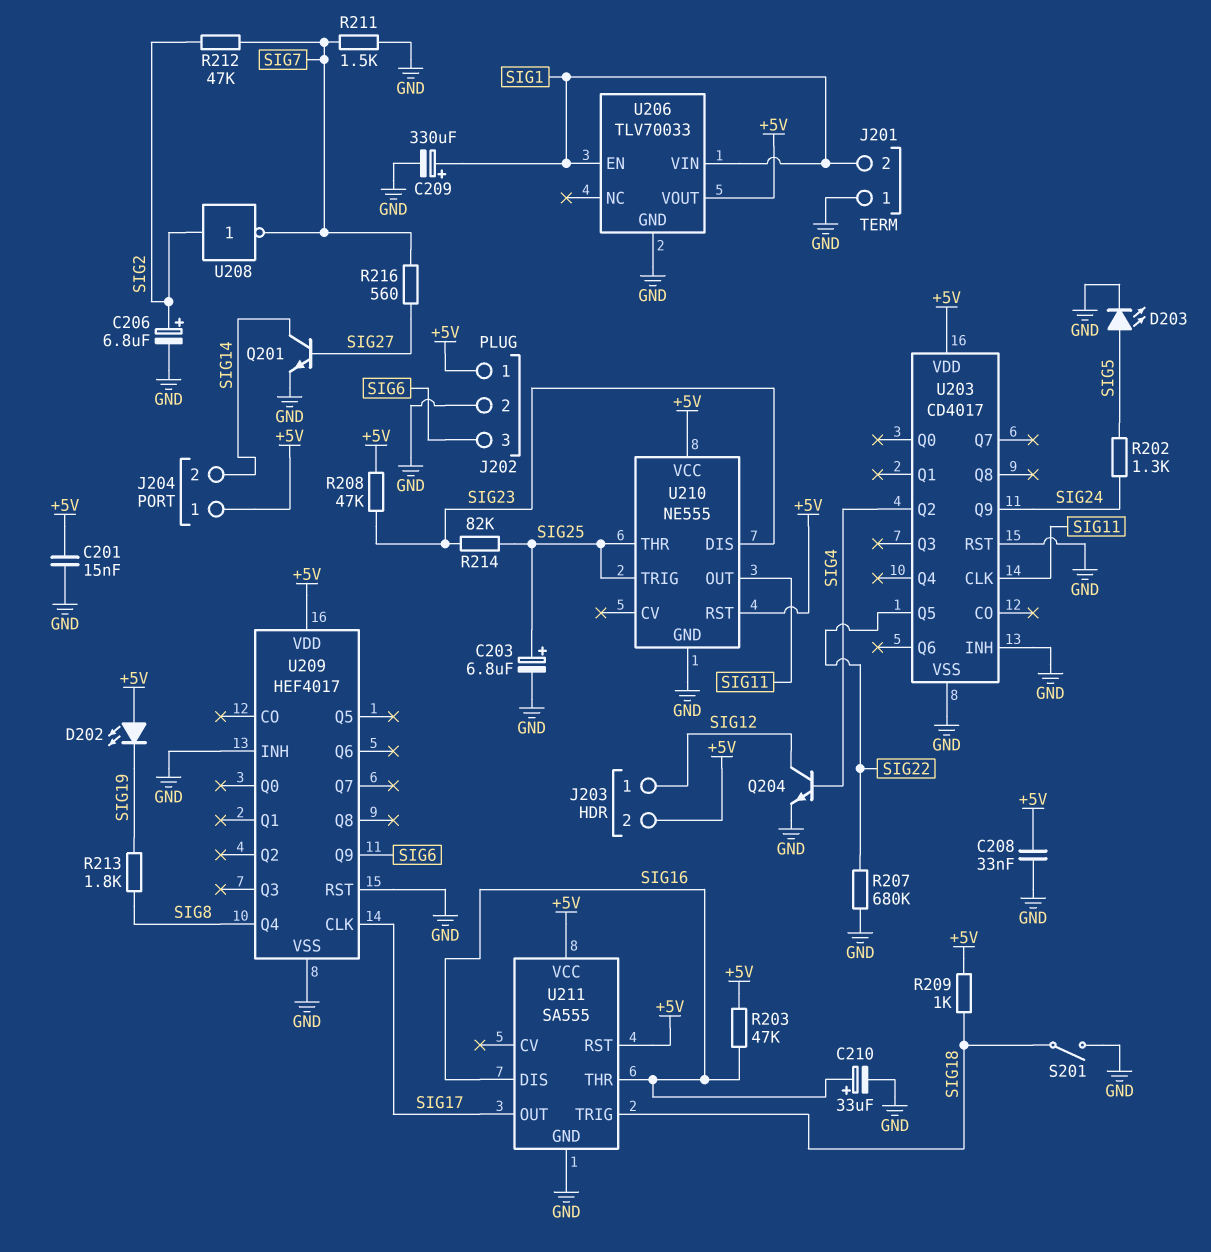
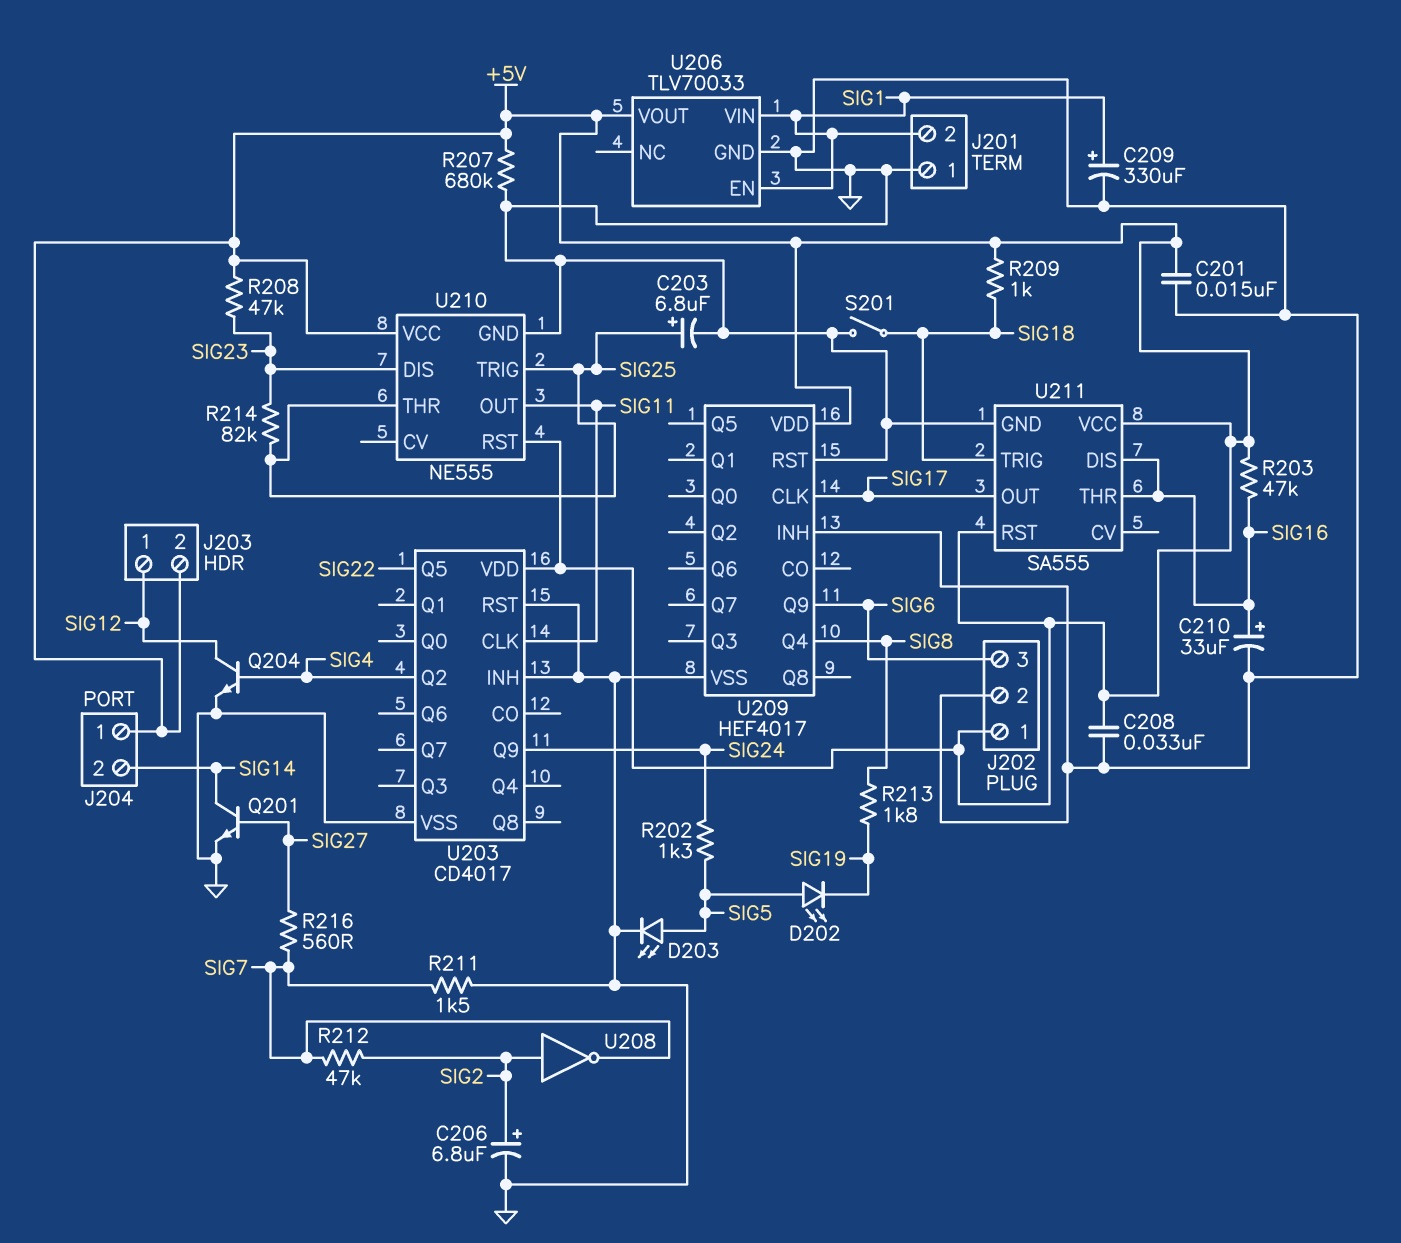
D202: LED (A +5V, K SIG19) -> LED (A SIG5, K SIG19)
R207: 680k (GND, SIG22) -> 680k (+5V, GND)

